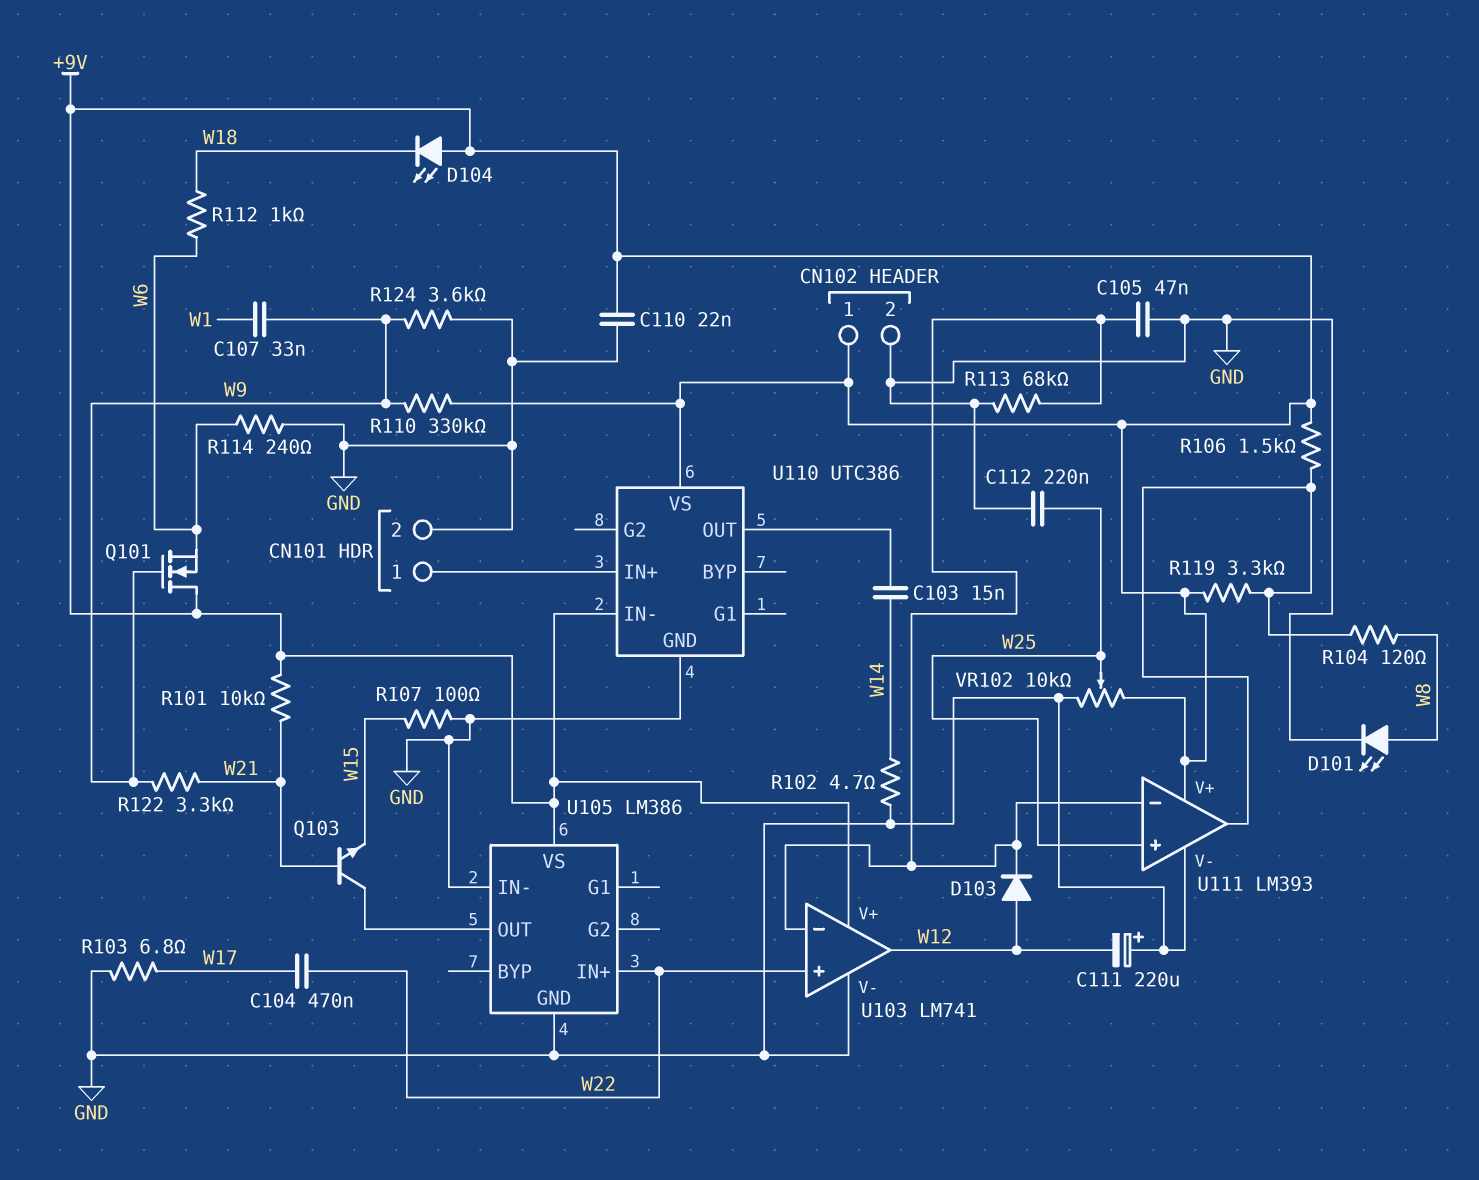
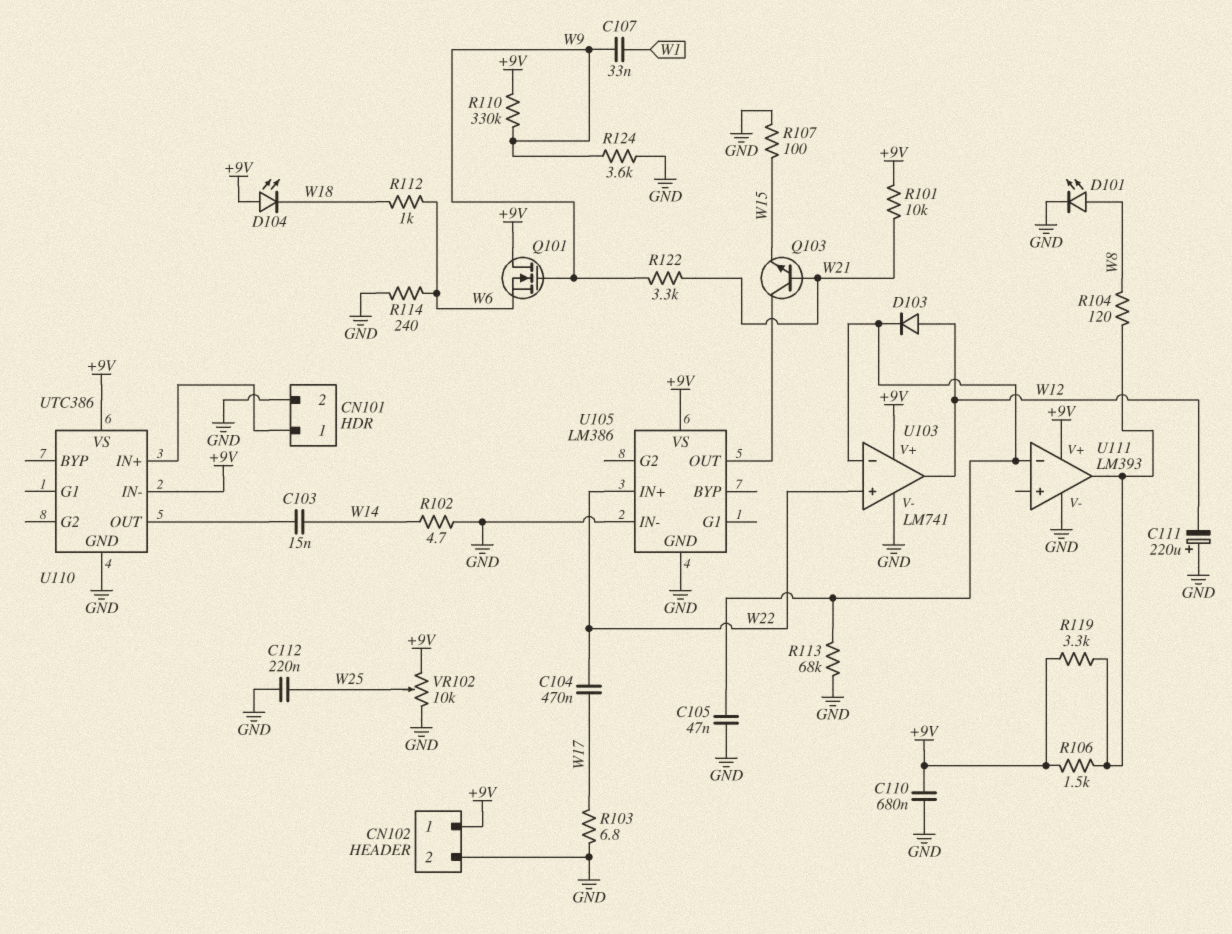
C110: 22nF (+9V, GND) -> 680nF (+9V, GND)
U111 pin in+: W25 -> none

